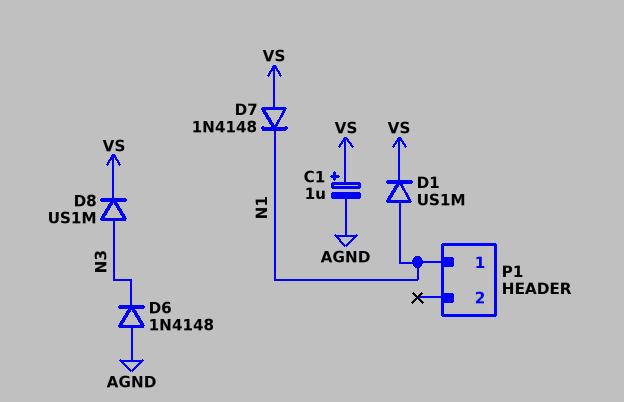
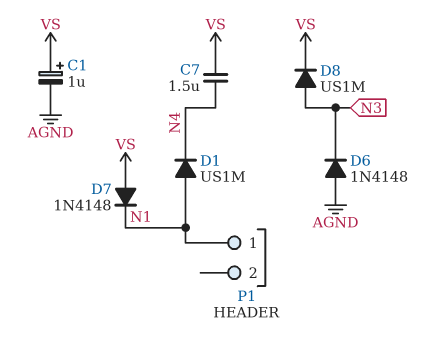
C7: none -> 1.5uF (N4, VS)
D1: diode US1M (A N1, K VS) -> diode US1M (A N1, K N4)

